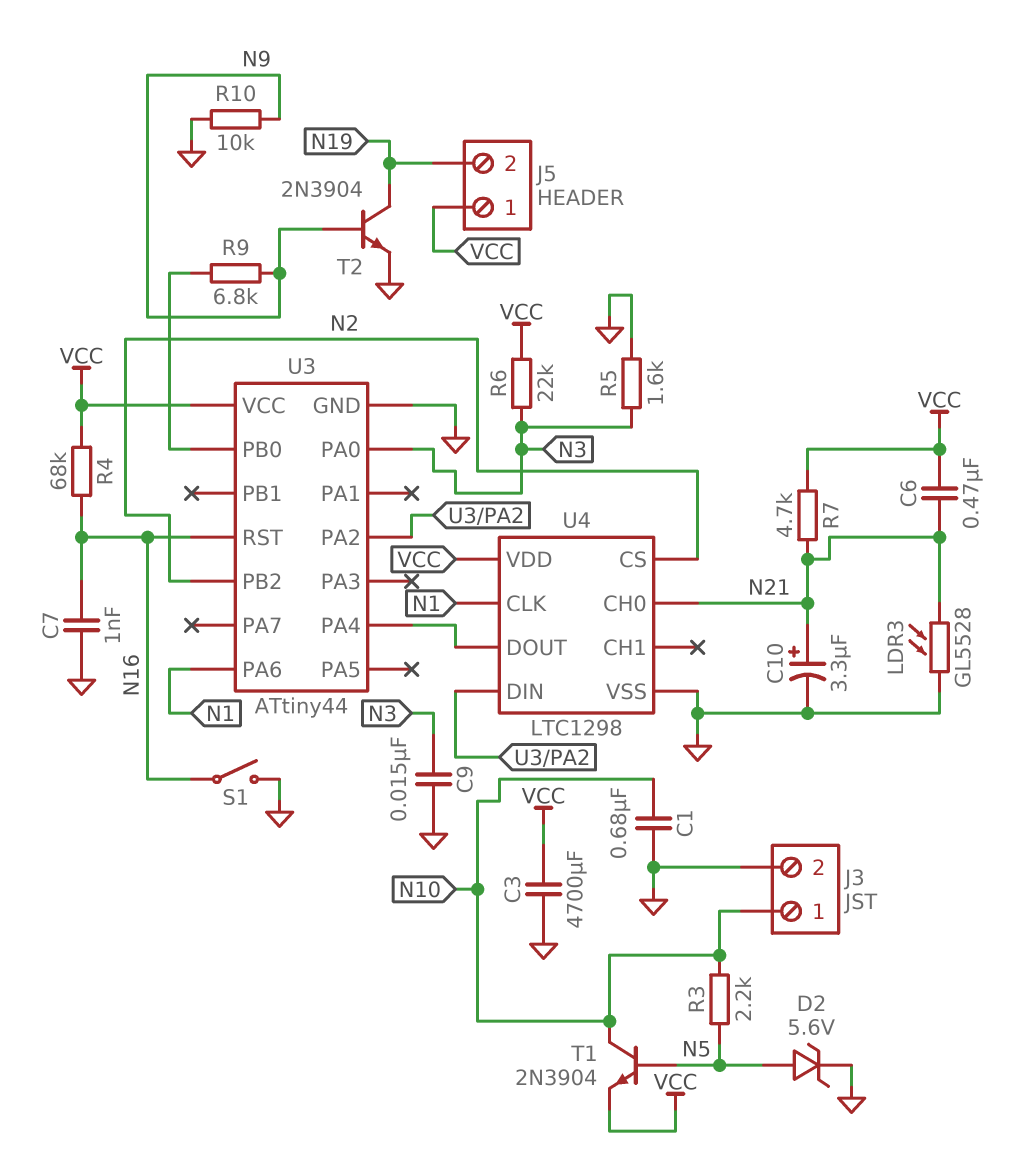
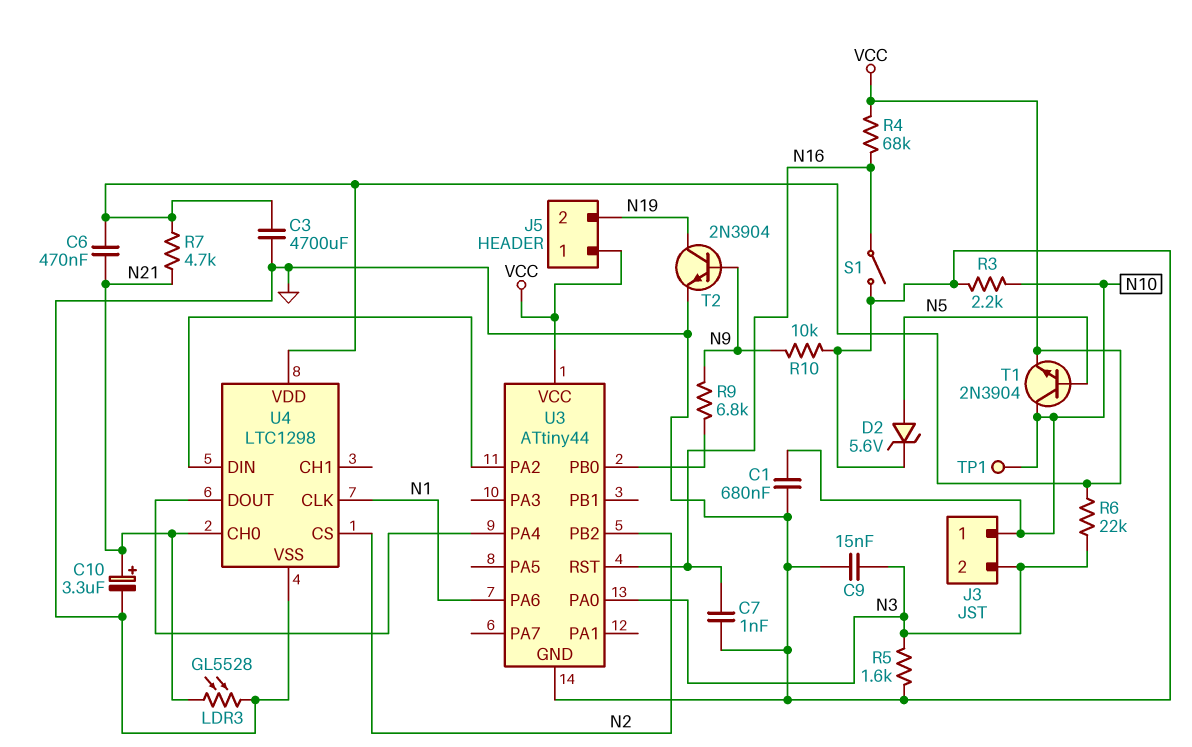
J3 pin 2: GND -> N3
R3: 2.2k (N5, N10) -> 2.2k (GND, N10)
TP1: none -> test point (N10)

